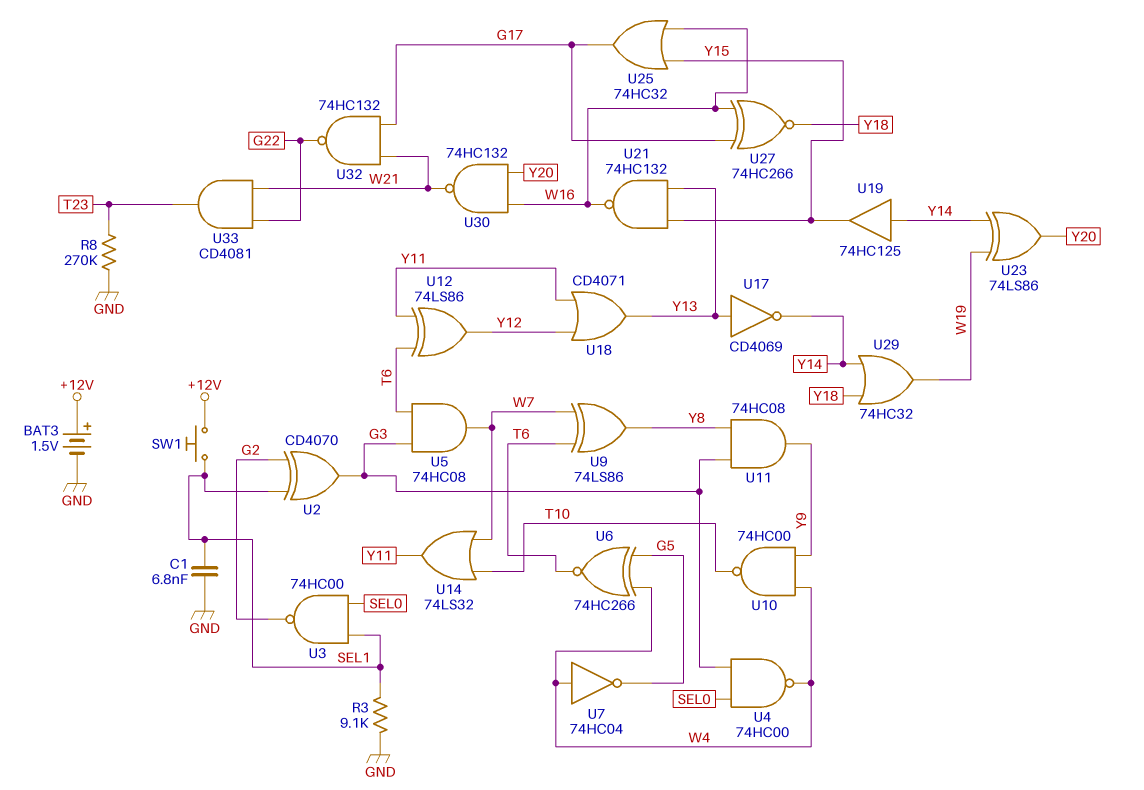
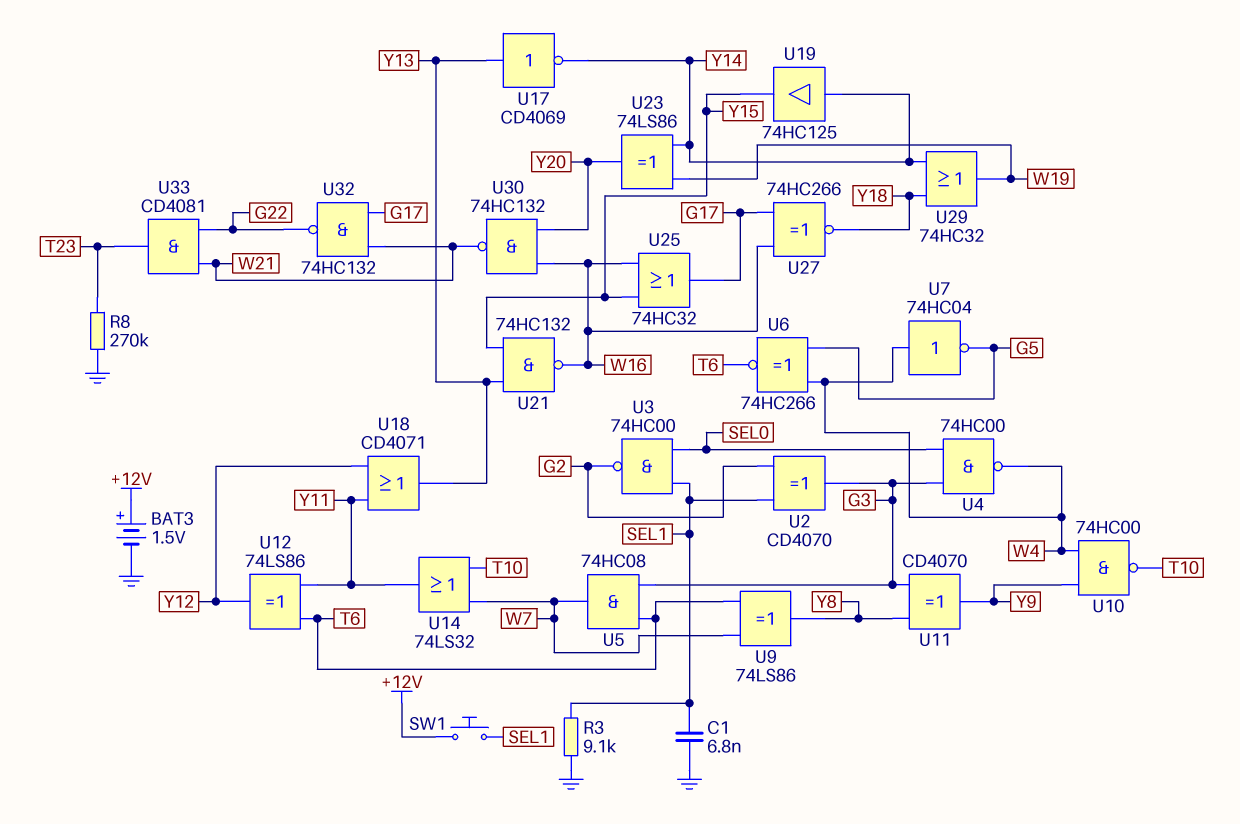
U11: AND 74HC08 (in G3, in Y8, out Y9) -> XOR CD4070 (in G3, in Y8, out Y9)

